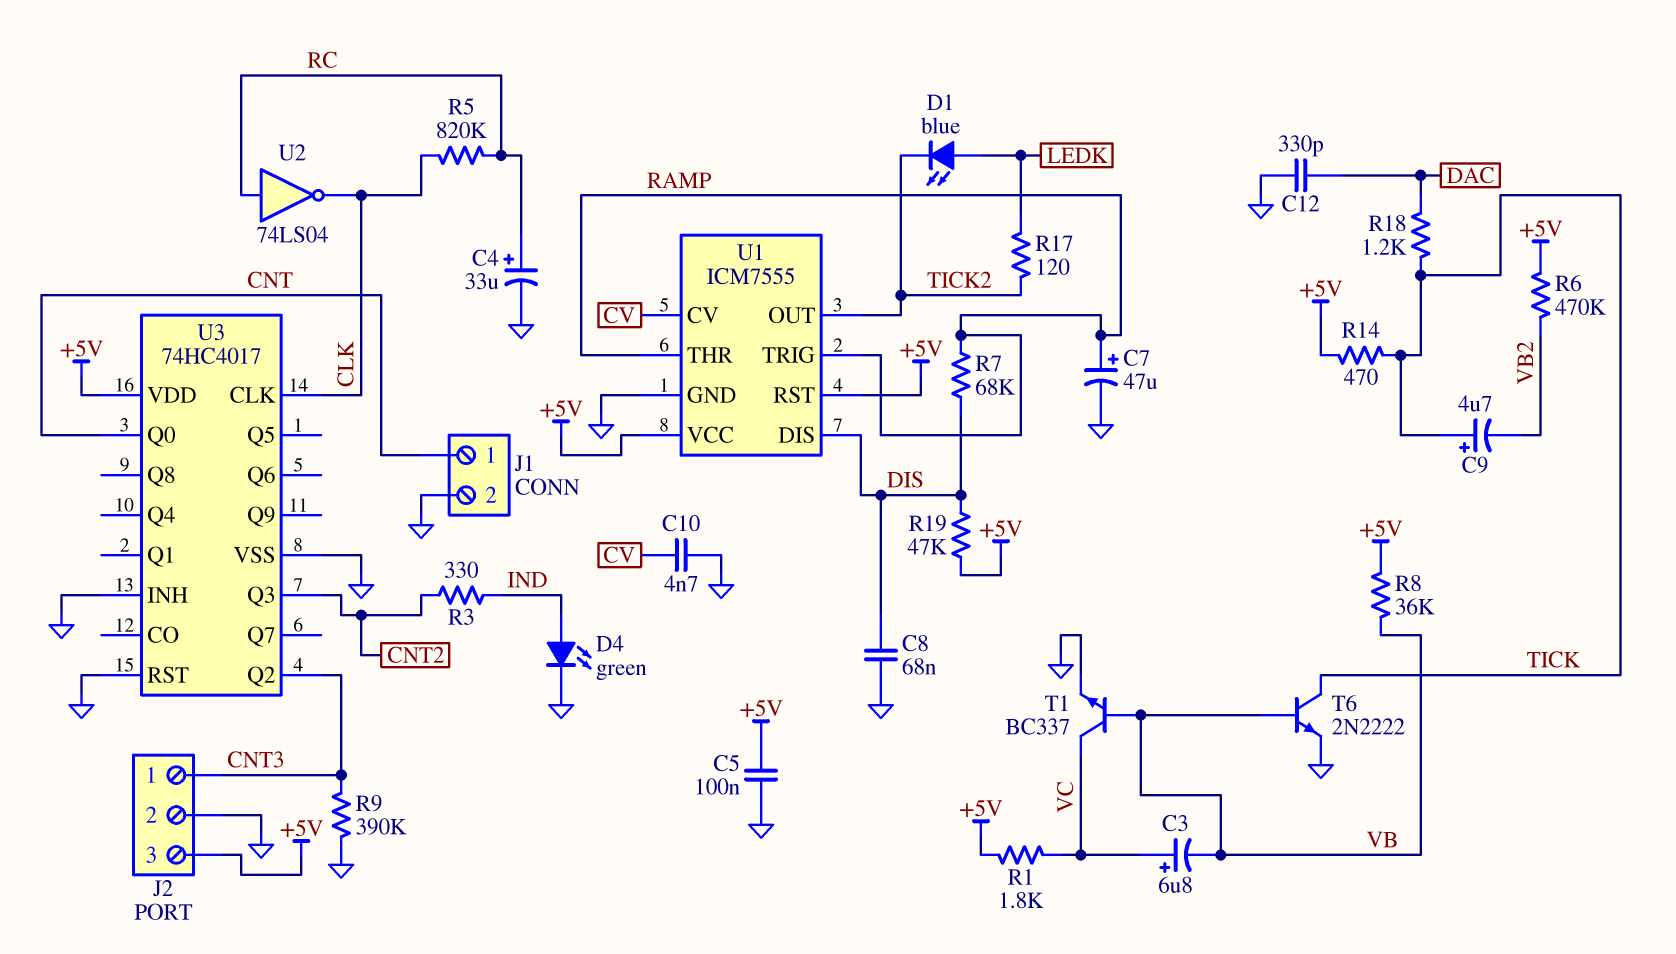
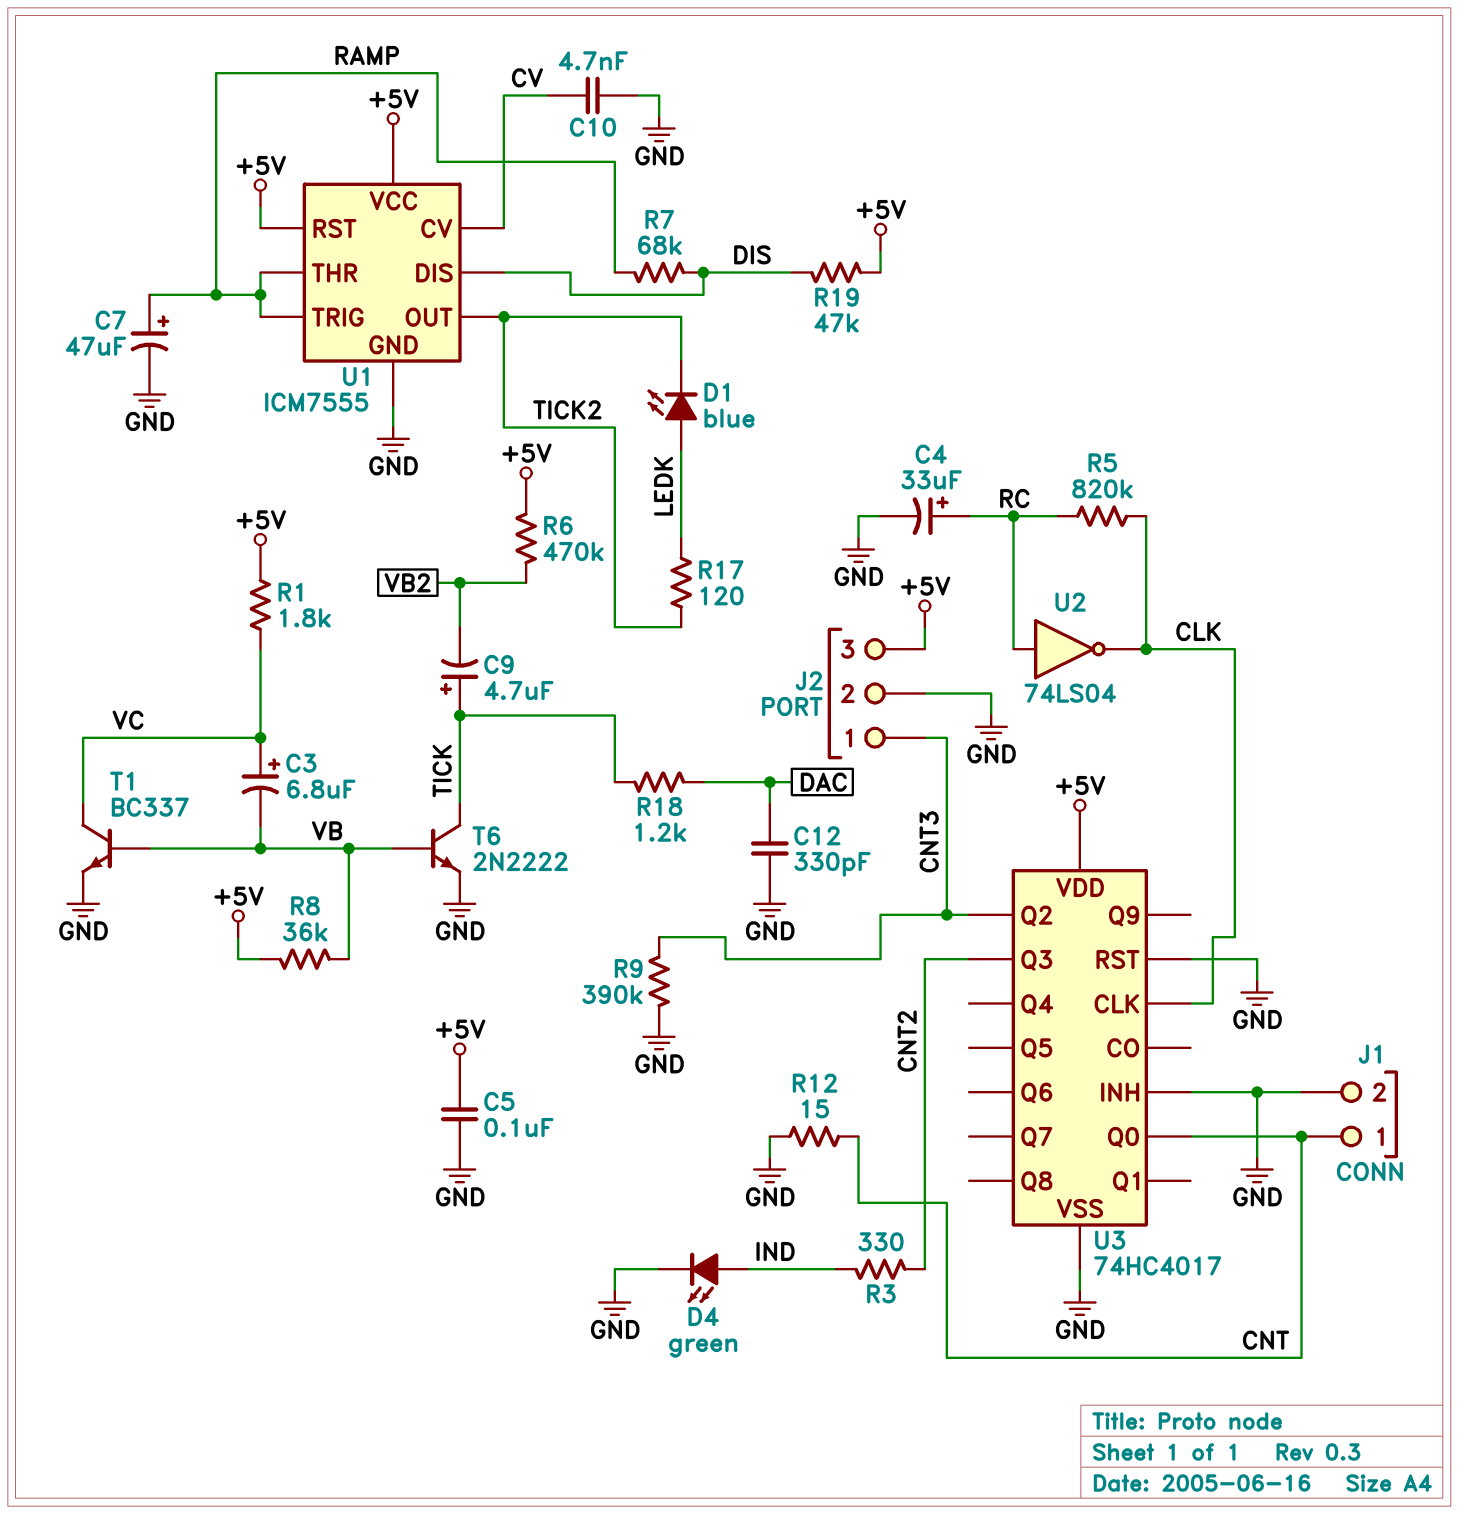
C8: 68nF (DIS, GND) -> none
R12: none -> 15 (CNT, GND)
R14: 470 (+5V, TICK) -> none

